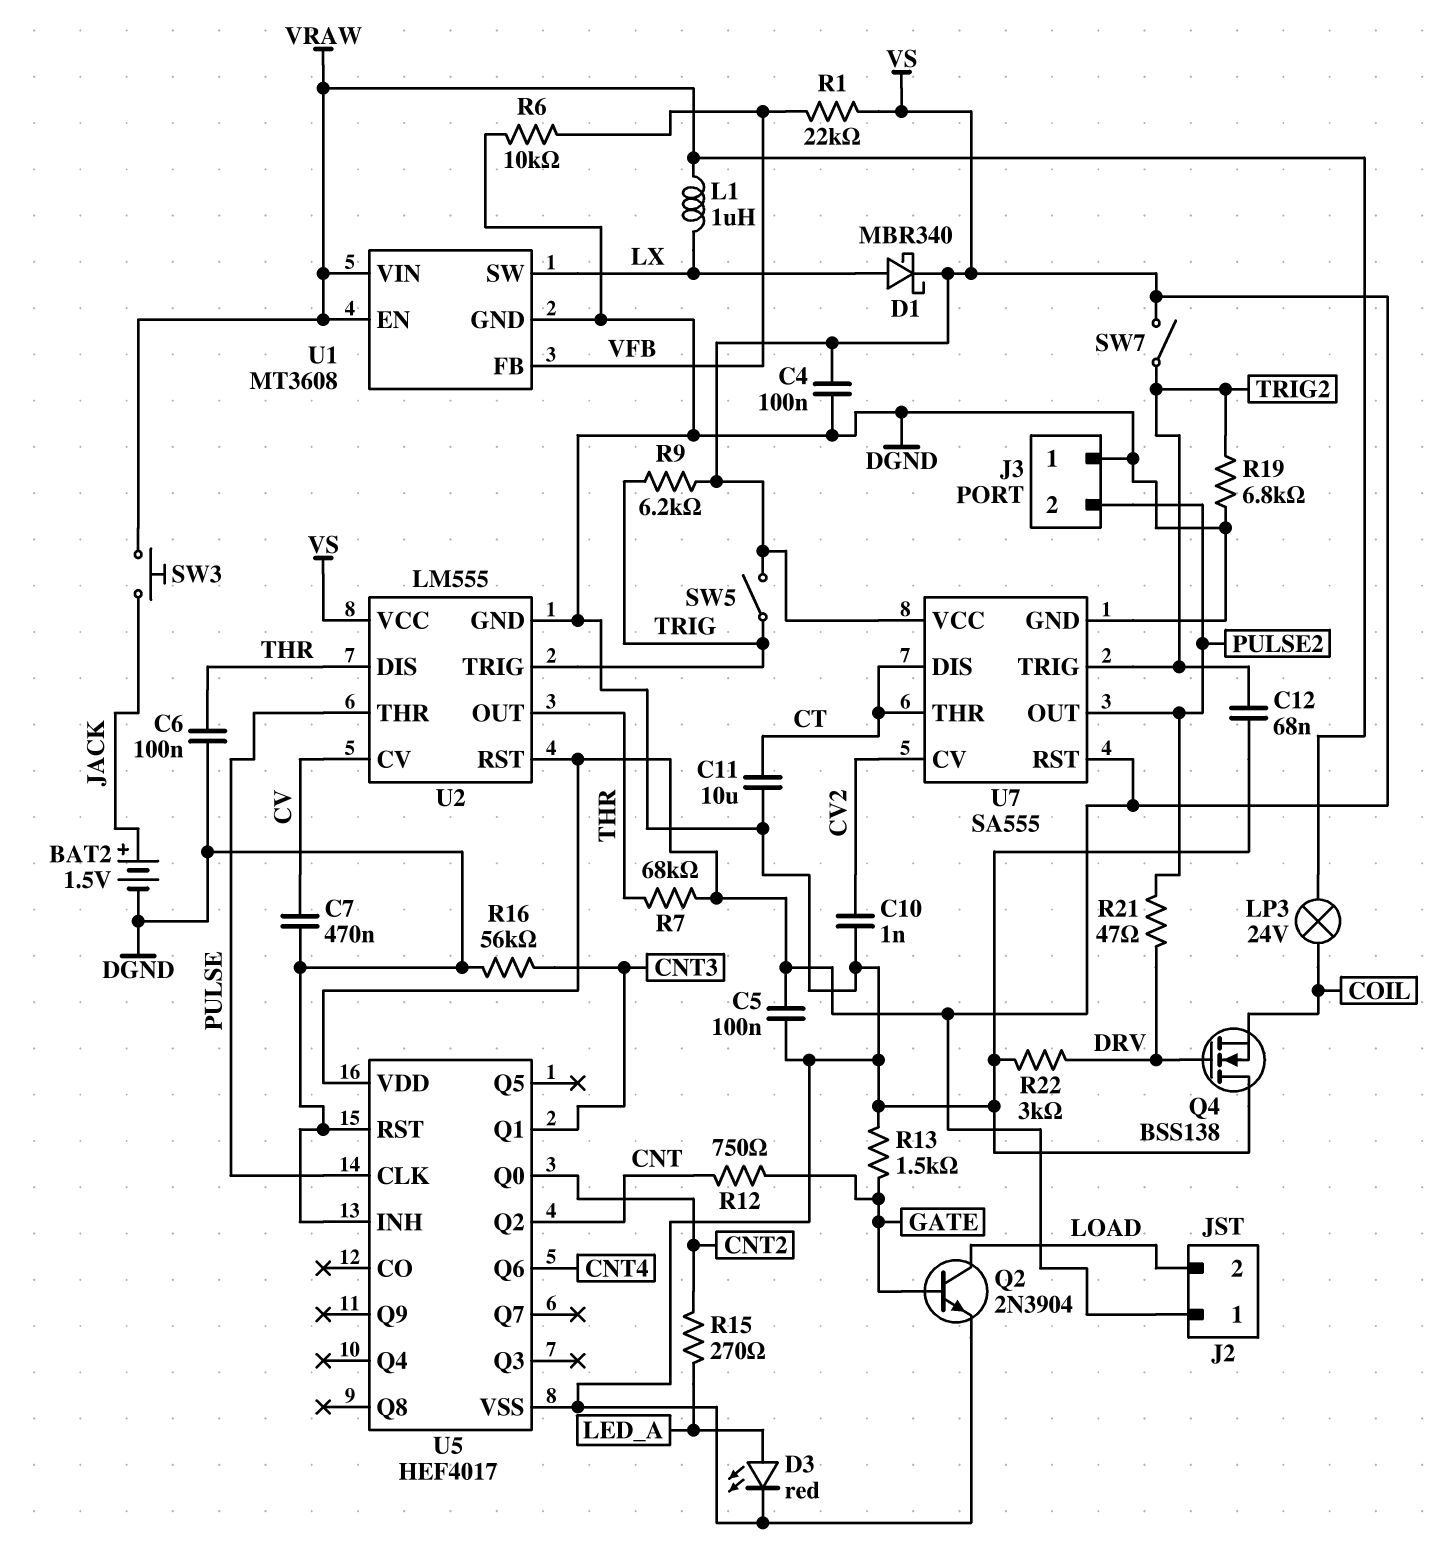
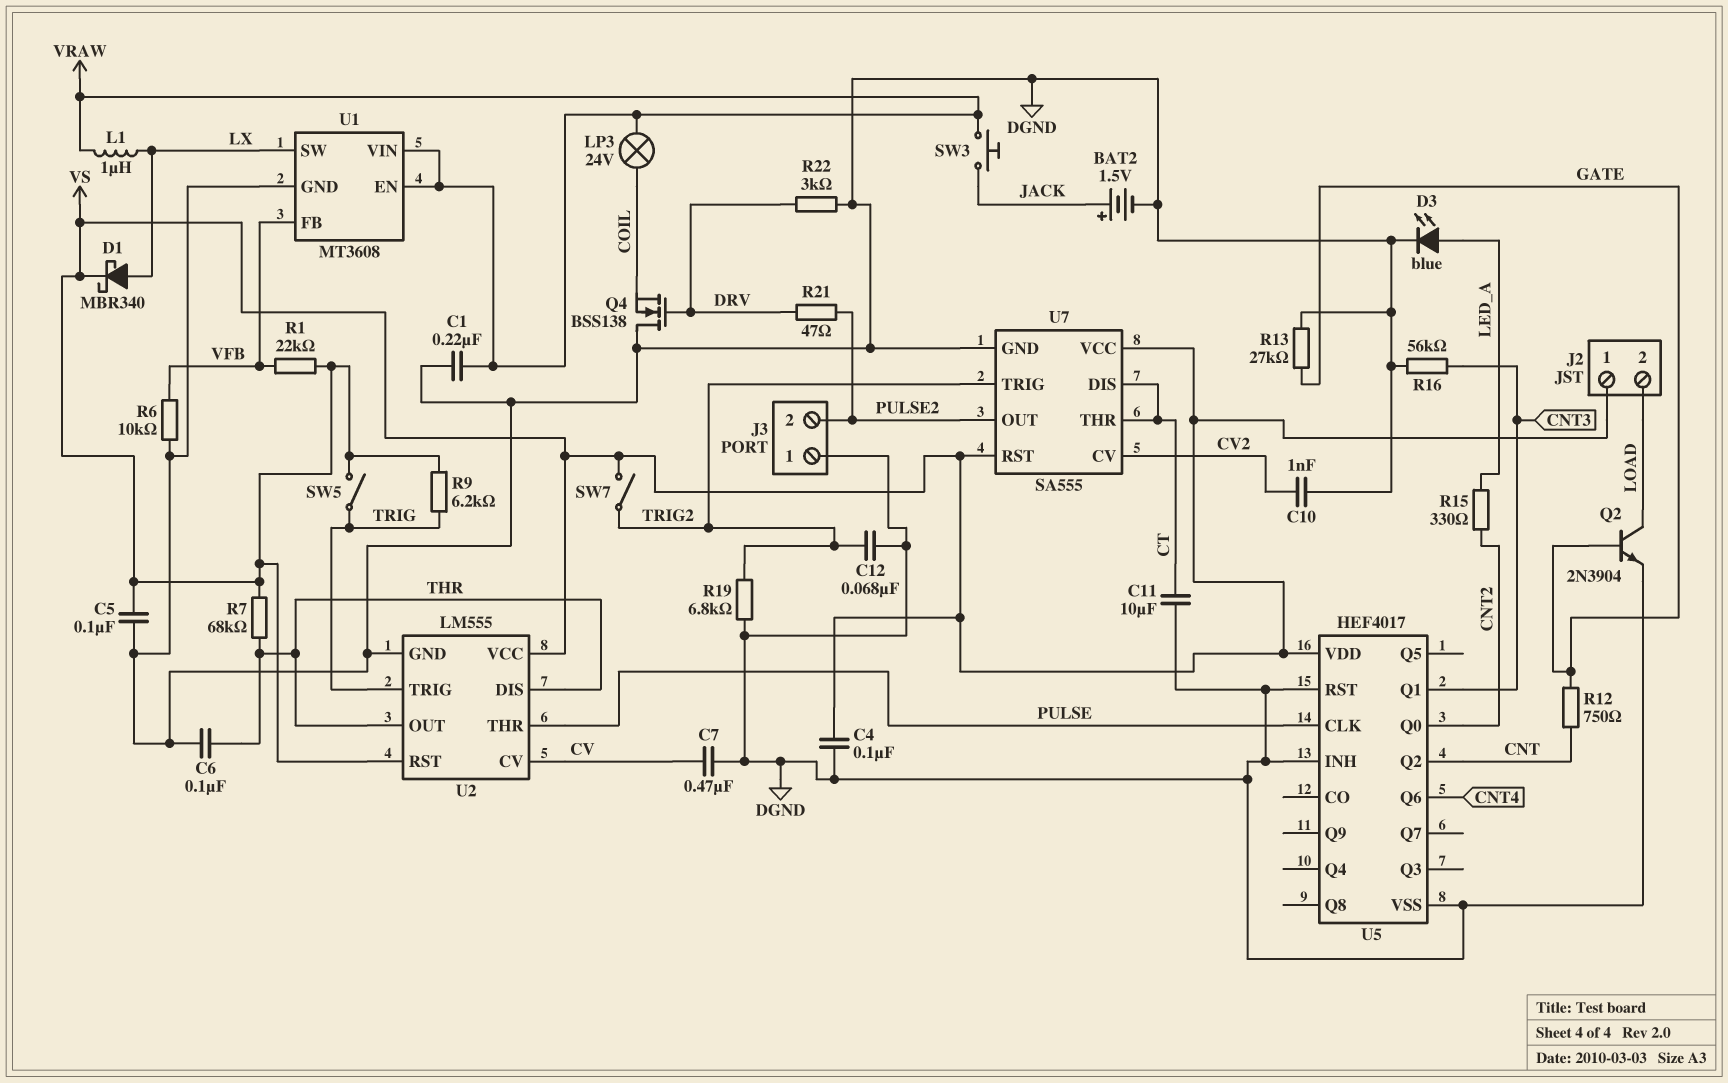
C1: none -> 220nF (DGND, VRAW)
D3: LED red (A LED_A, K DGND) -> LED blue (A LED_A, K DGND)
R13: 1.5k (DGND, GATE) -> 27k (DGND, GATE)
R15: 270 (CNT2, LED_A) -> 330 (CNT2, LED_A)

